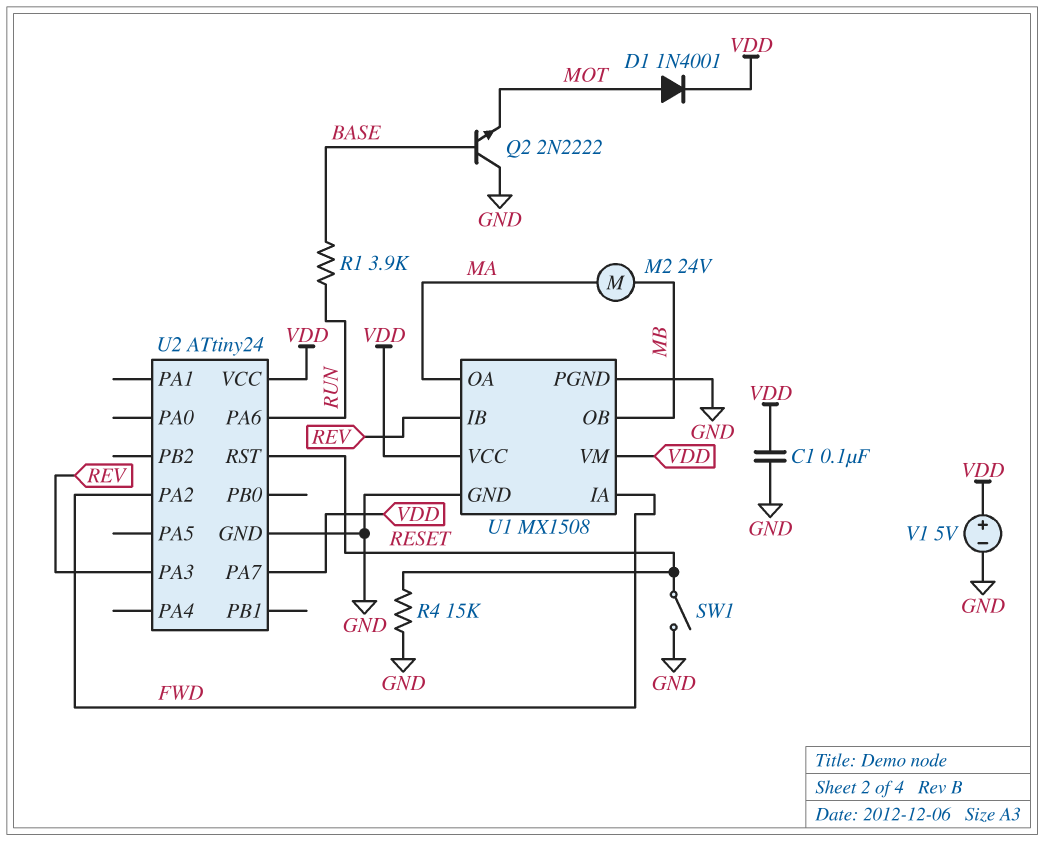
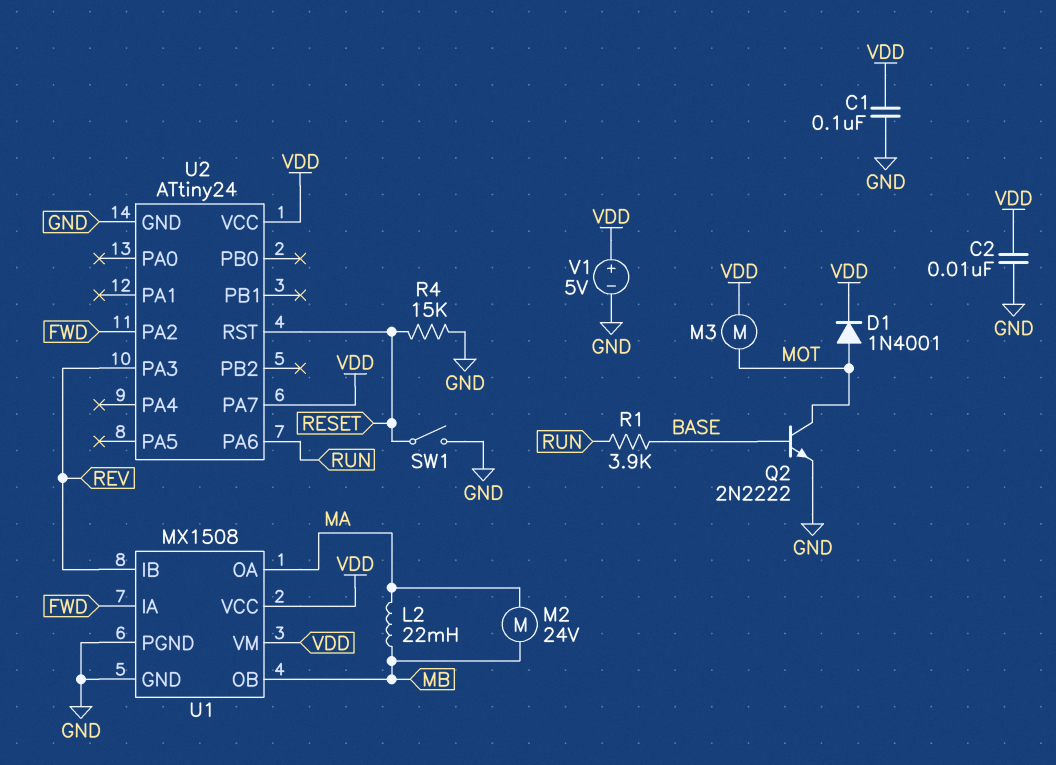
C2: none -> 10nF (GND, VDD)
L2: none -> 22mH (MA, MB)
M3: none -> motor (MOT, VDD)
Q2: NPN 2N2222 (B BASE, C GND, E MOT) -> NPN 2N2222 (B BASE, C MOT, E GND)

